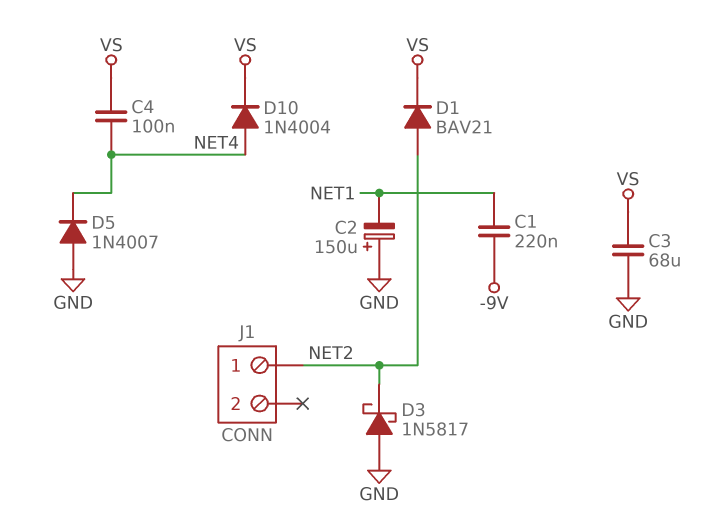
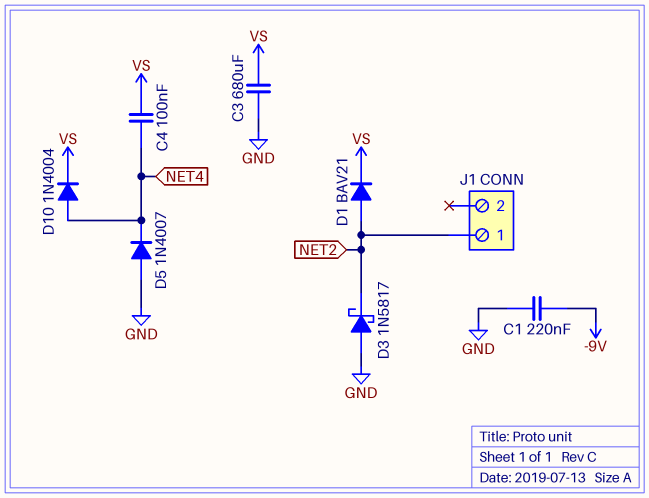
C1: 220nF (-9V, NET1) -> 220nF (-9V, GND)
C2: 150uF (plus GND, minus NET1) -> none
C3: 68uF (GND, VS) -> 680uF (GND, VS)

